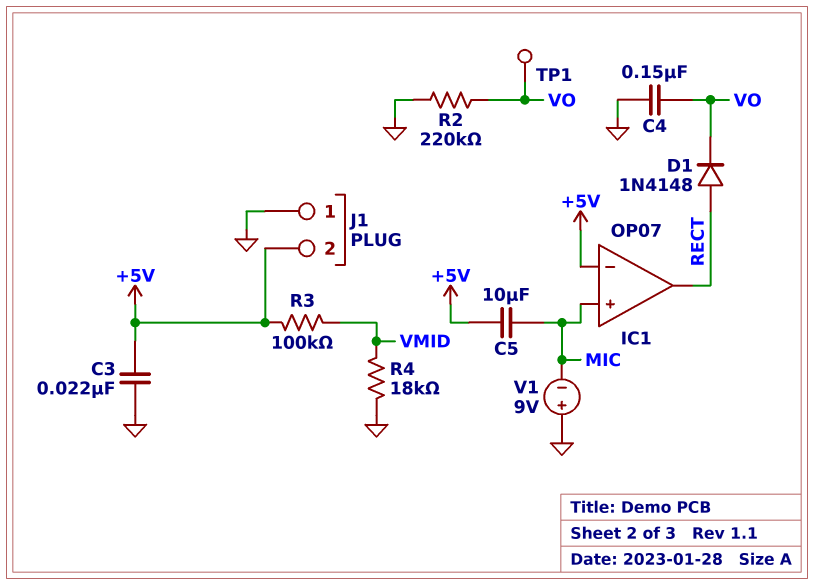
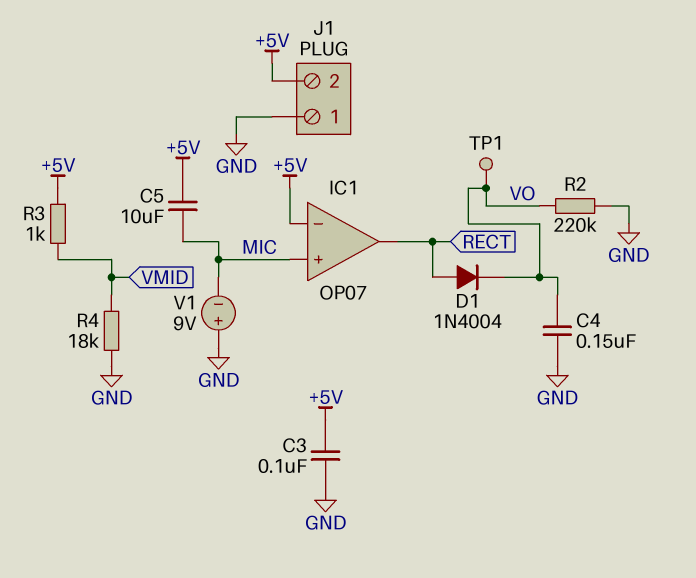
C3: 22nF (+5V, GND) -> 100nF (+5V, GND)
D1: diode 1N4148 (A RECT, K VO) -> diode 1N4004 (A RECT, K VO)
R3: 100k (+5V, VMID) -> 1k (+5V, VMID)

